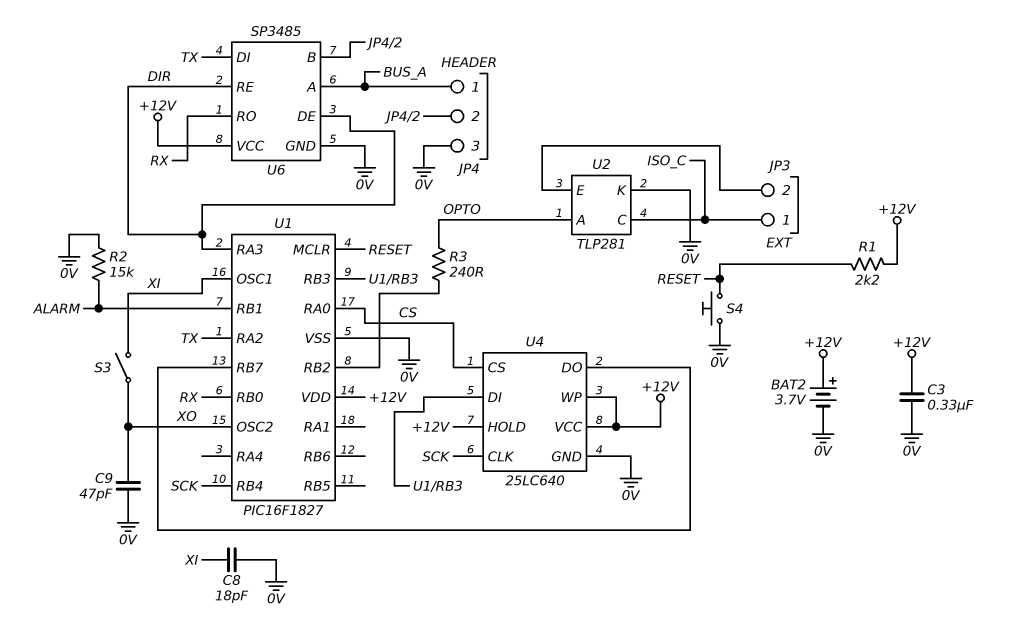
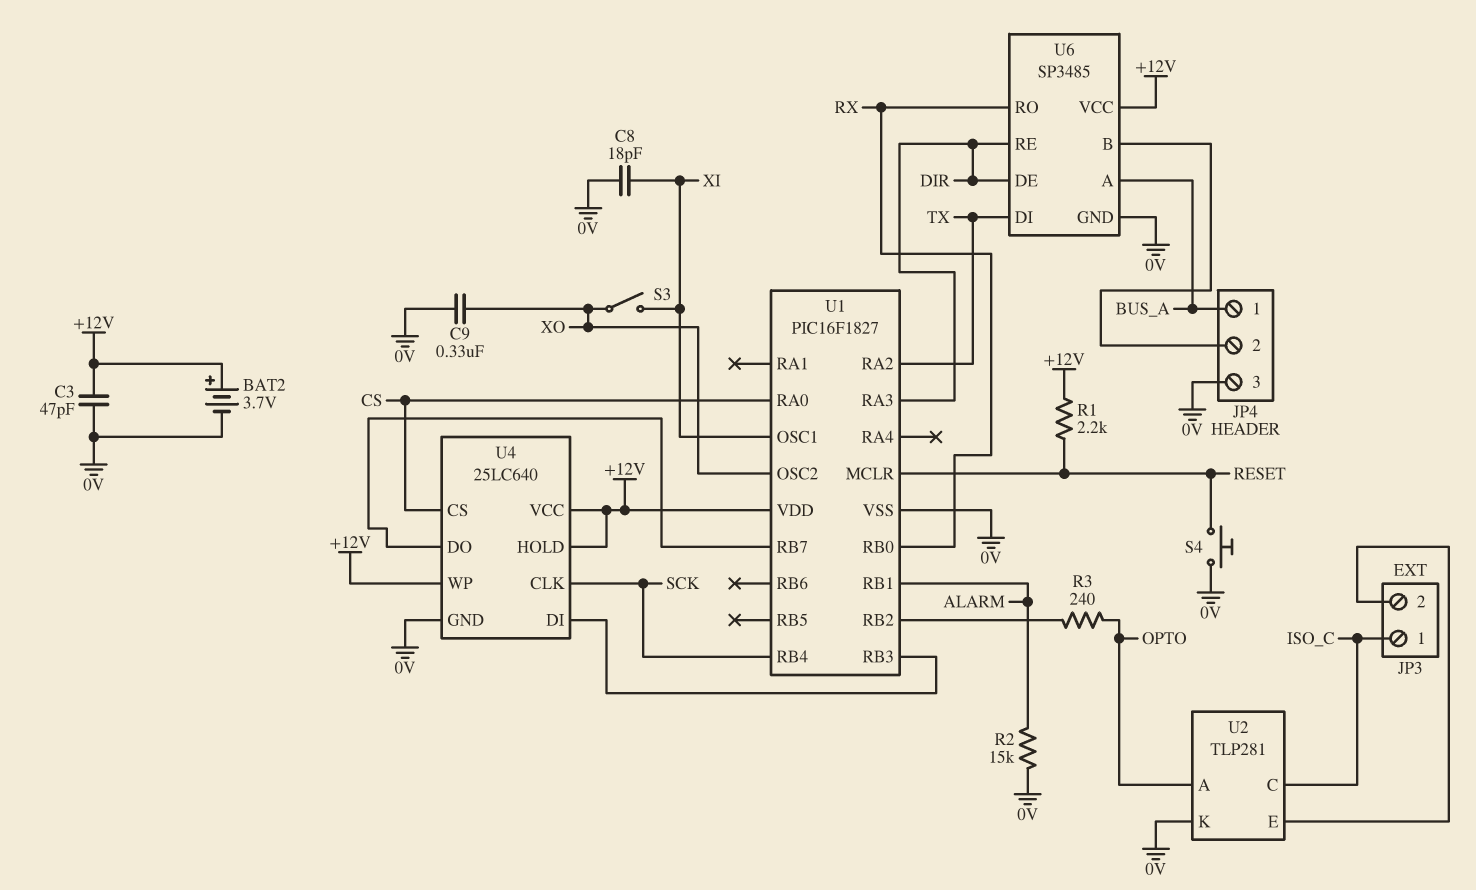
C3: 330nF (+12V, 0V) -> 47pF (+12V, 0V)
C9: 47pF (0V, XO) -> 330nF (0V, XO)

